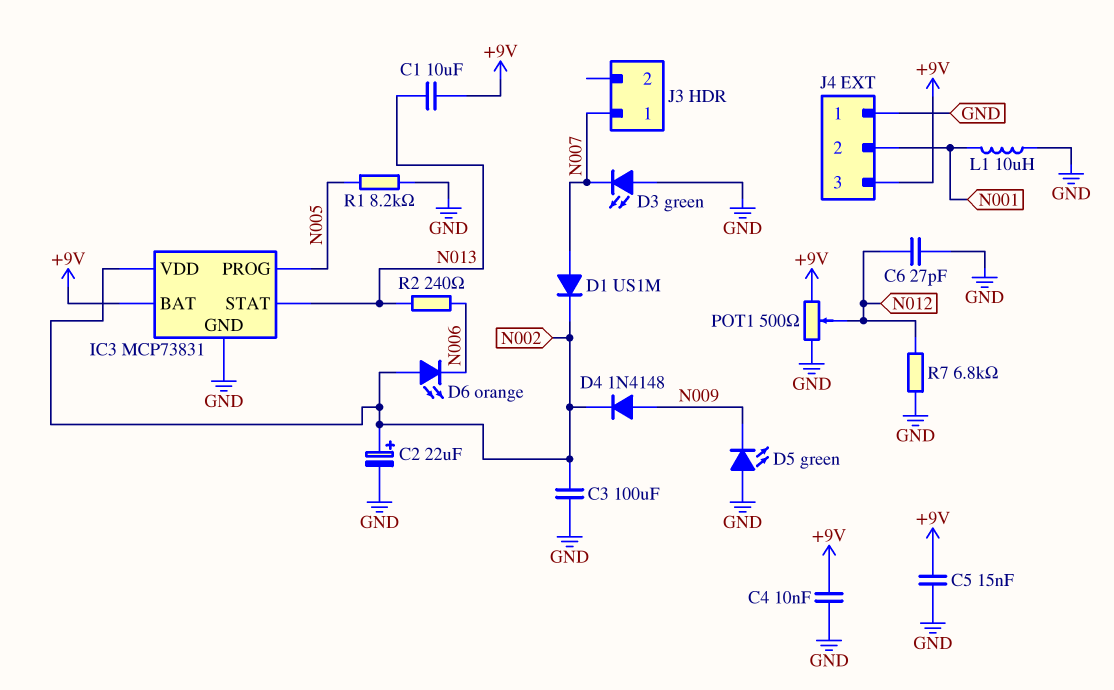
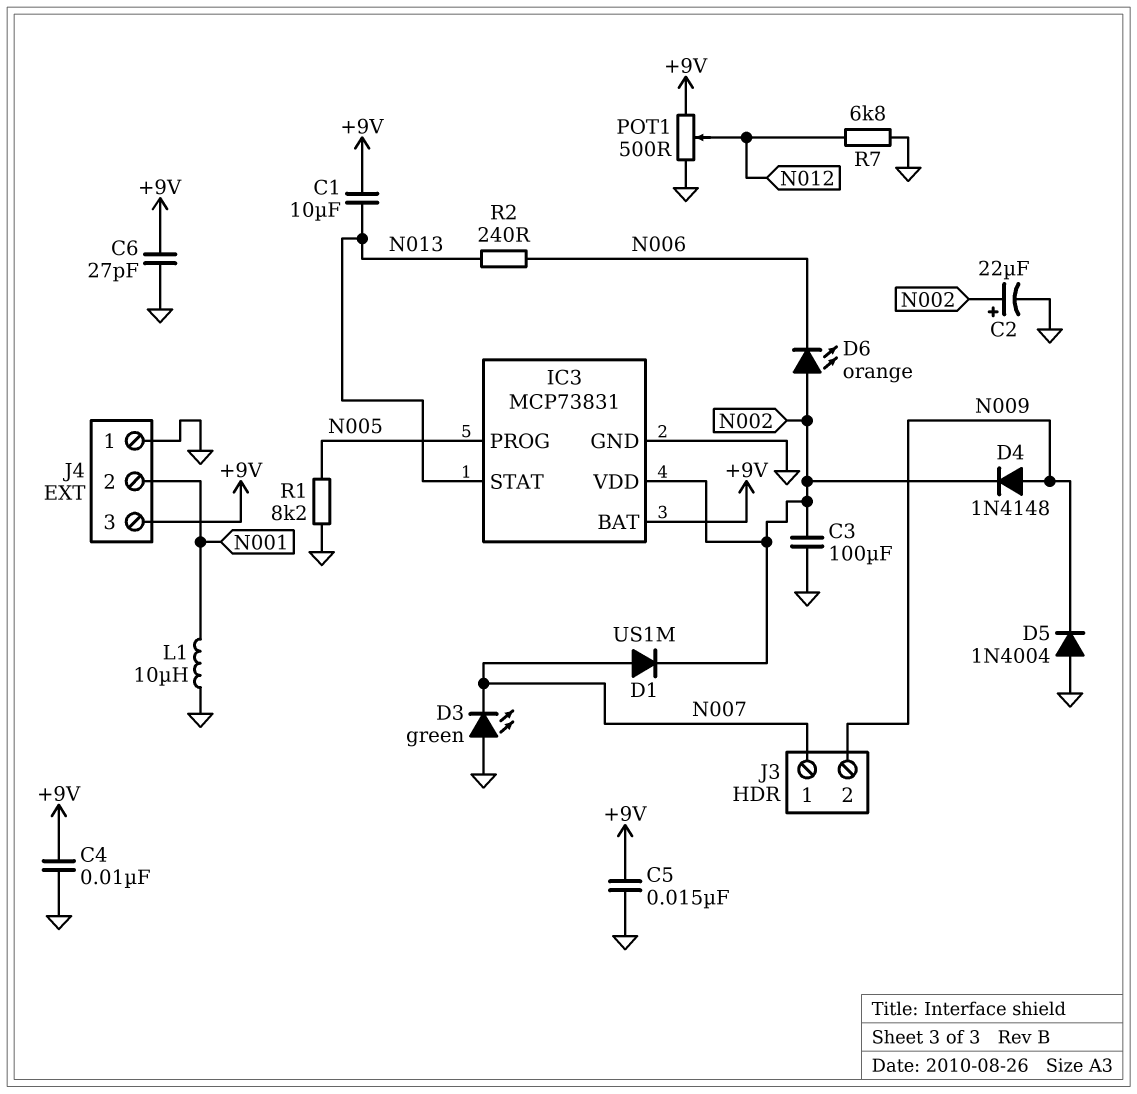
C6: 27pF (GND, N012) -> 27pF (+9V, GND)
D5: LED green (A GND, K N009) -> diode 1N4004 (A GND, K N009)
J3 pin 2: none -> N009

